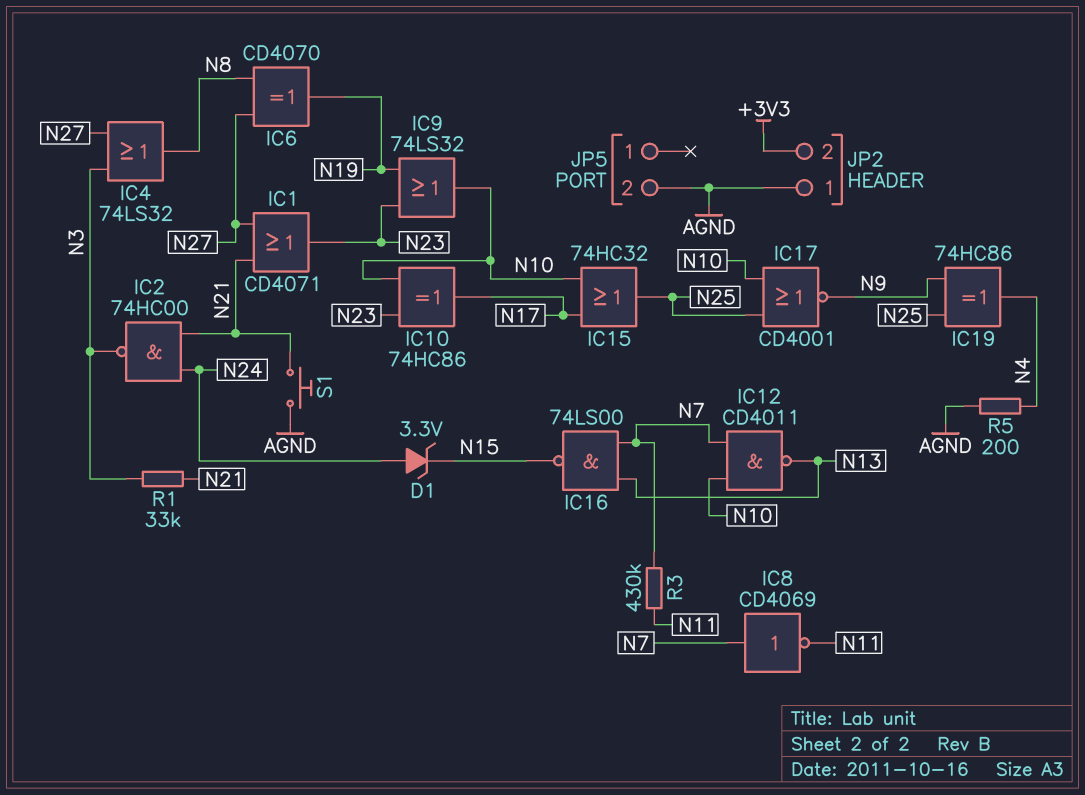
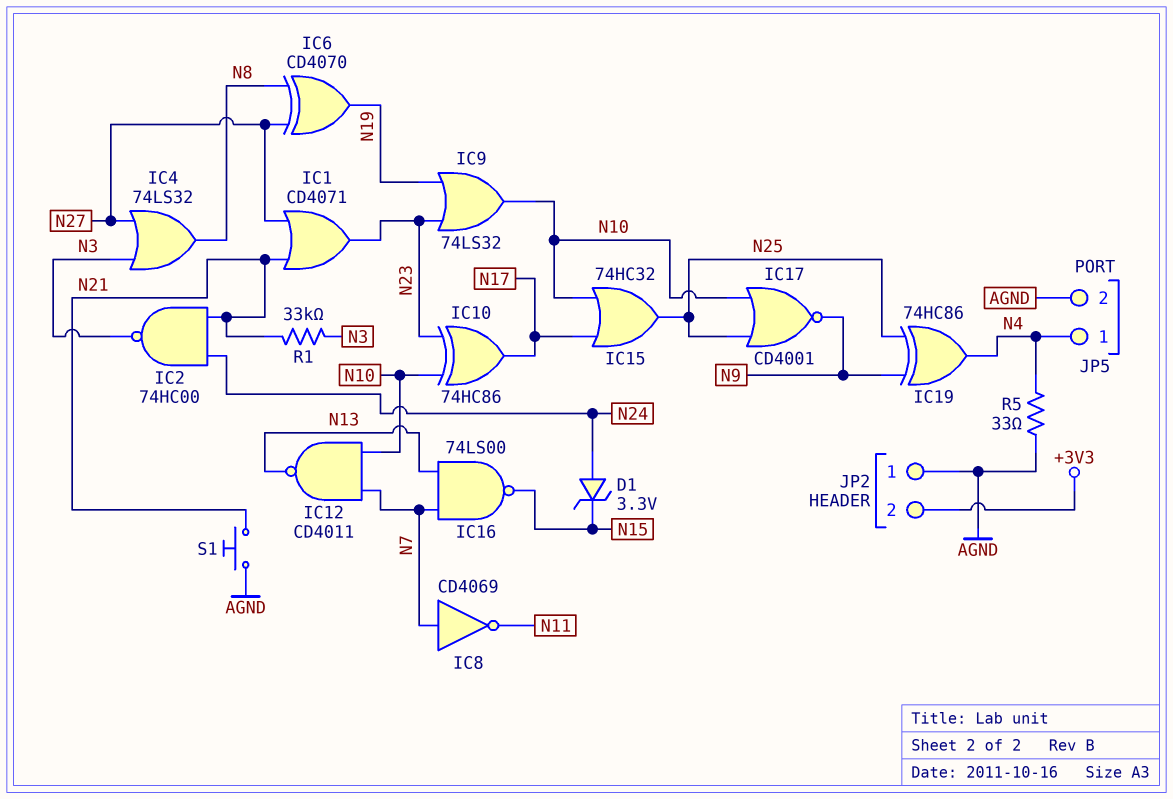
JP5 pin 1: none -> N4
R3: 430k (N7, N11) -> none
R5: 200 (AGND, N4) -> 33 (AGND, N4)

